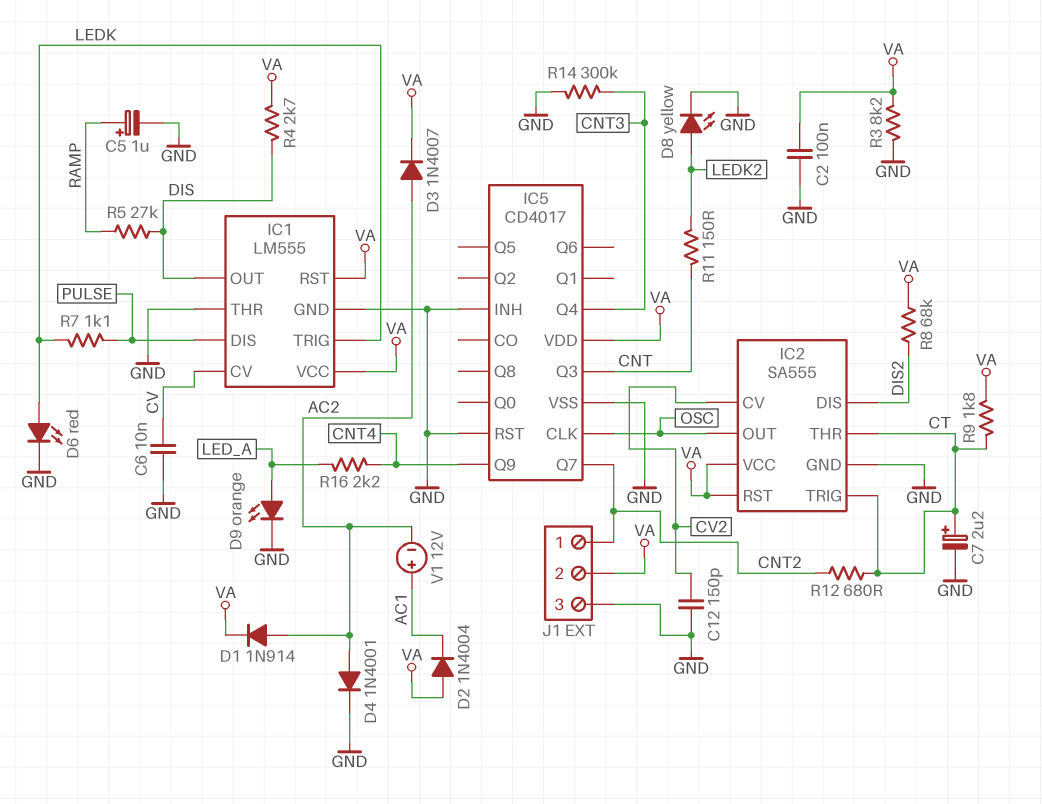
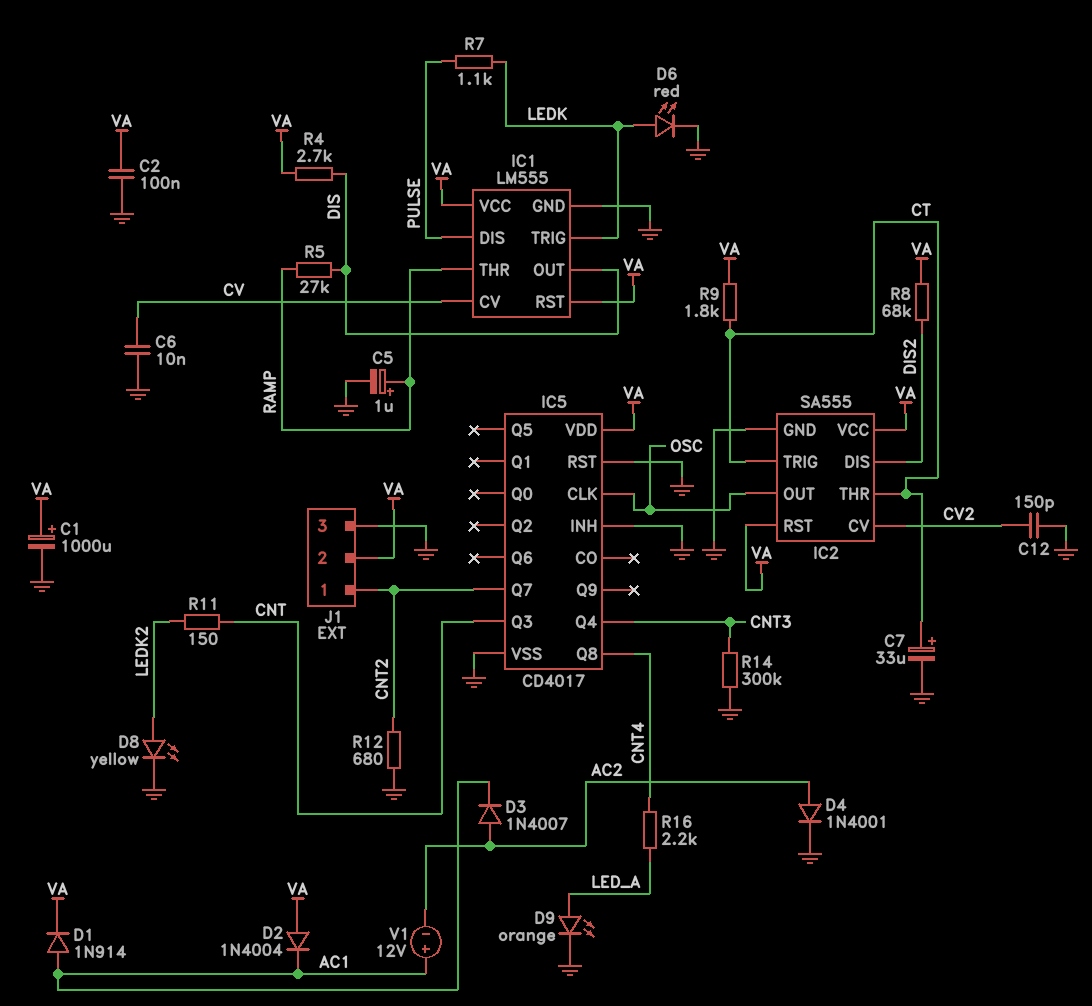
C1: none -> 1000uF (plus VA, minus GND)
C7: 2.2uF (plus CT, minus GND) -> 33uF (plus CT, minus GND)
D1: diode 1N914 (A AC2, K VA) -> diode 1N914 (A AC1, K VA)
D3: diode 1N4007 (A AC2, K VA) -> diode 1N4007 (A AC2, K AC1)
IC1 pin THR: GND -> RAMP
IC5 pin Q8: none -> CNT4
IC5 pin Q9: CNT4 -> none
R3: 8.2k (GND, VA) -> none
R12: 680 (CNT2, CT) -> 680 (CNT2, GND)

